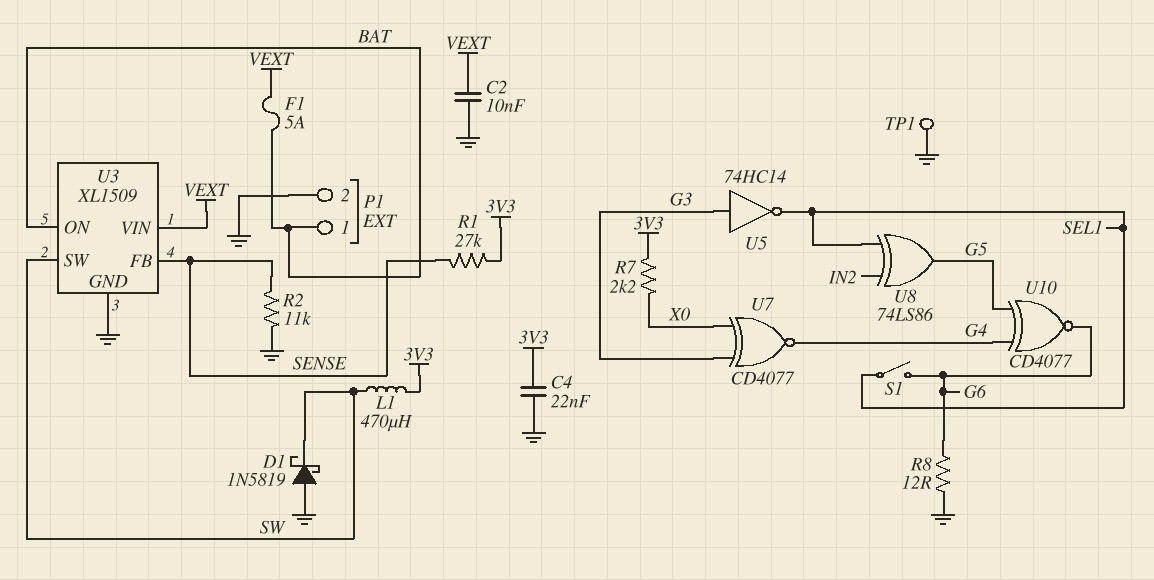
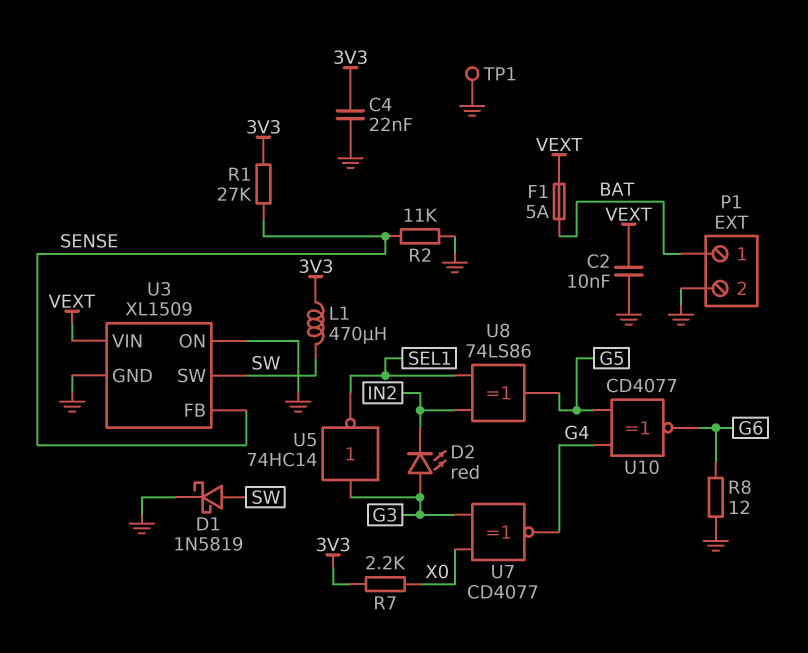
D1: schottky 1N5819 (A GND, K SW) -> schottky 1N5819 (A SW, K GND)
D2: none -> LED red (A G3, K IN2)
S1: switch (G6, SEL1) -> none
U3 pin ON: BAT -> GND

